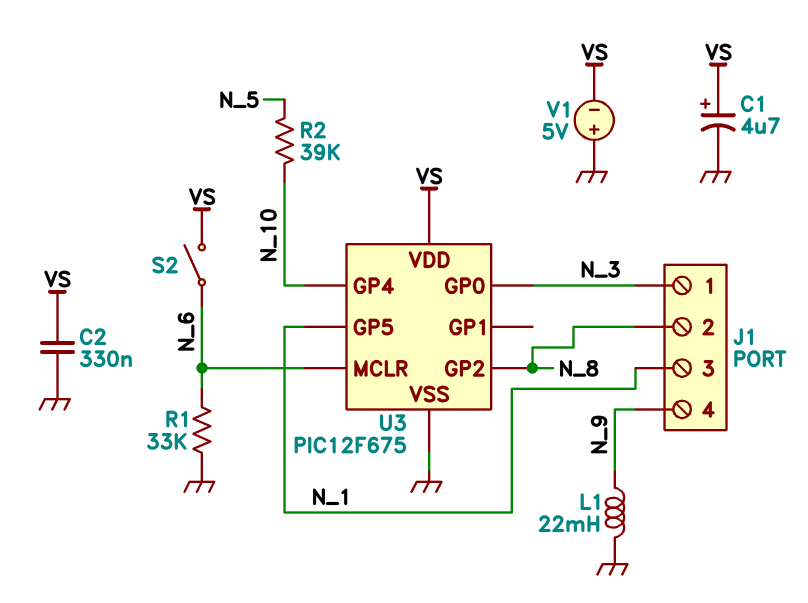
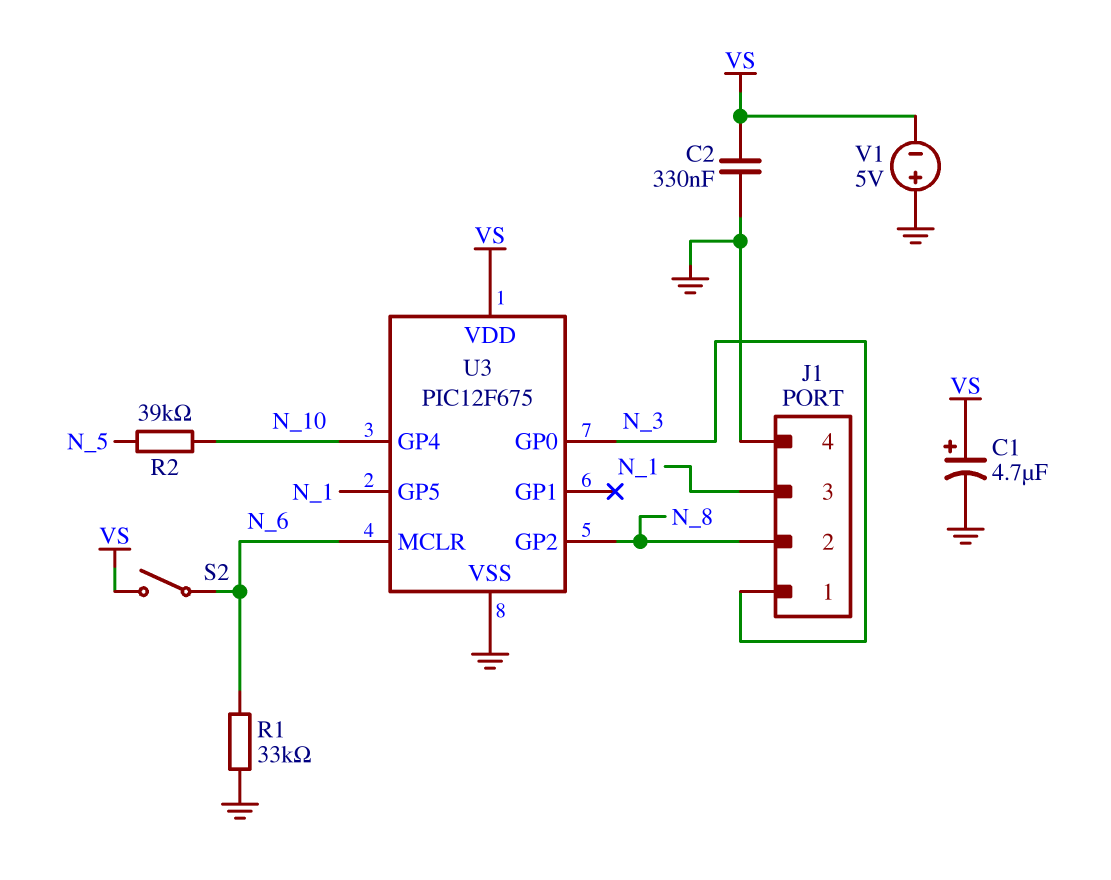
J1 pin 4: N_9 -> GND
L1: 22mH (GND, N_9) -> none

